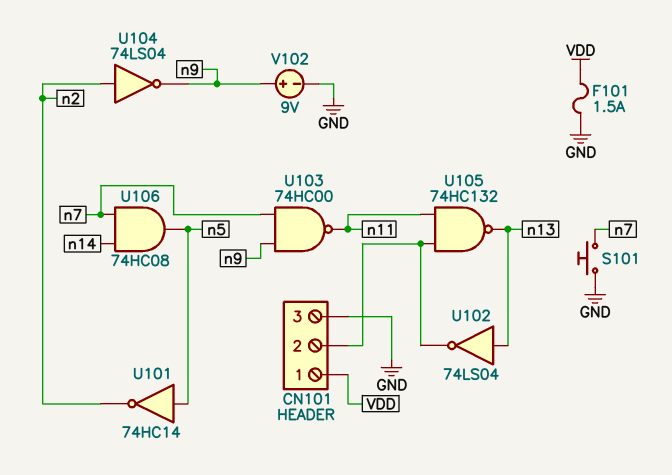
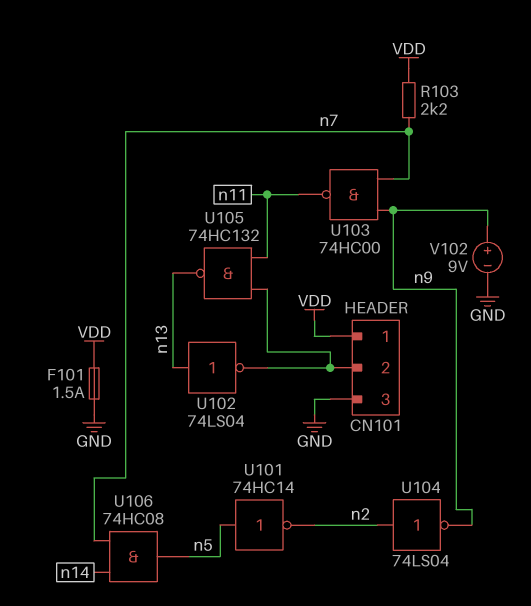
R103: none -> 2.2k (VDD, n7)
S101: button (GND, n7) -> none

